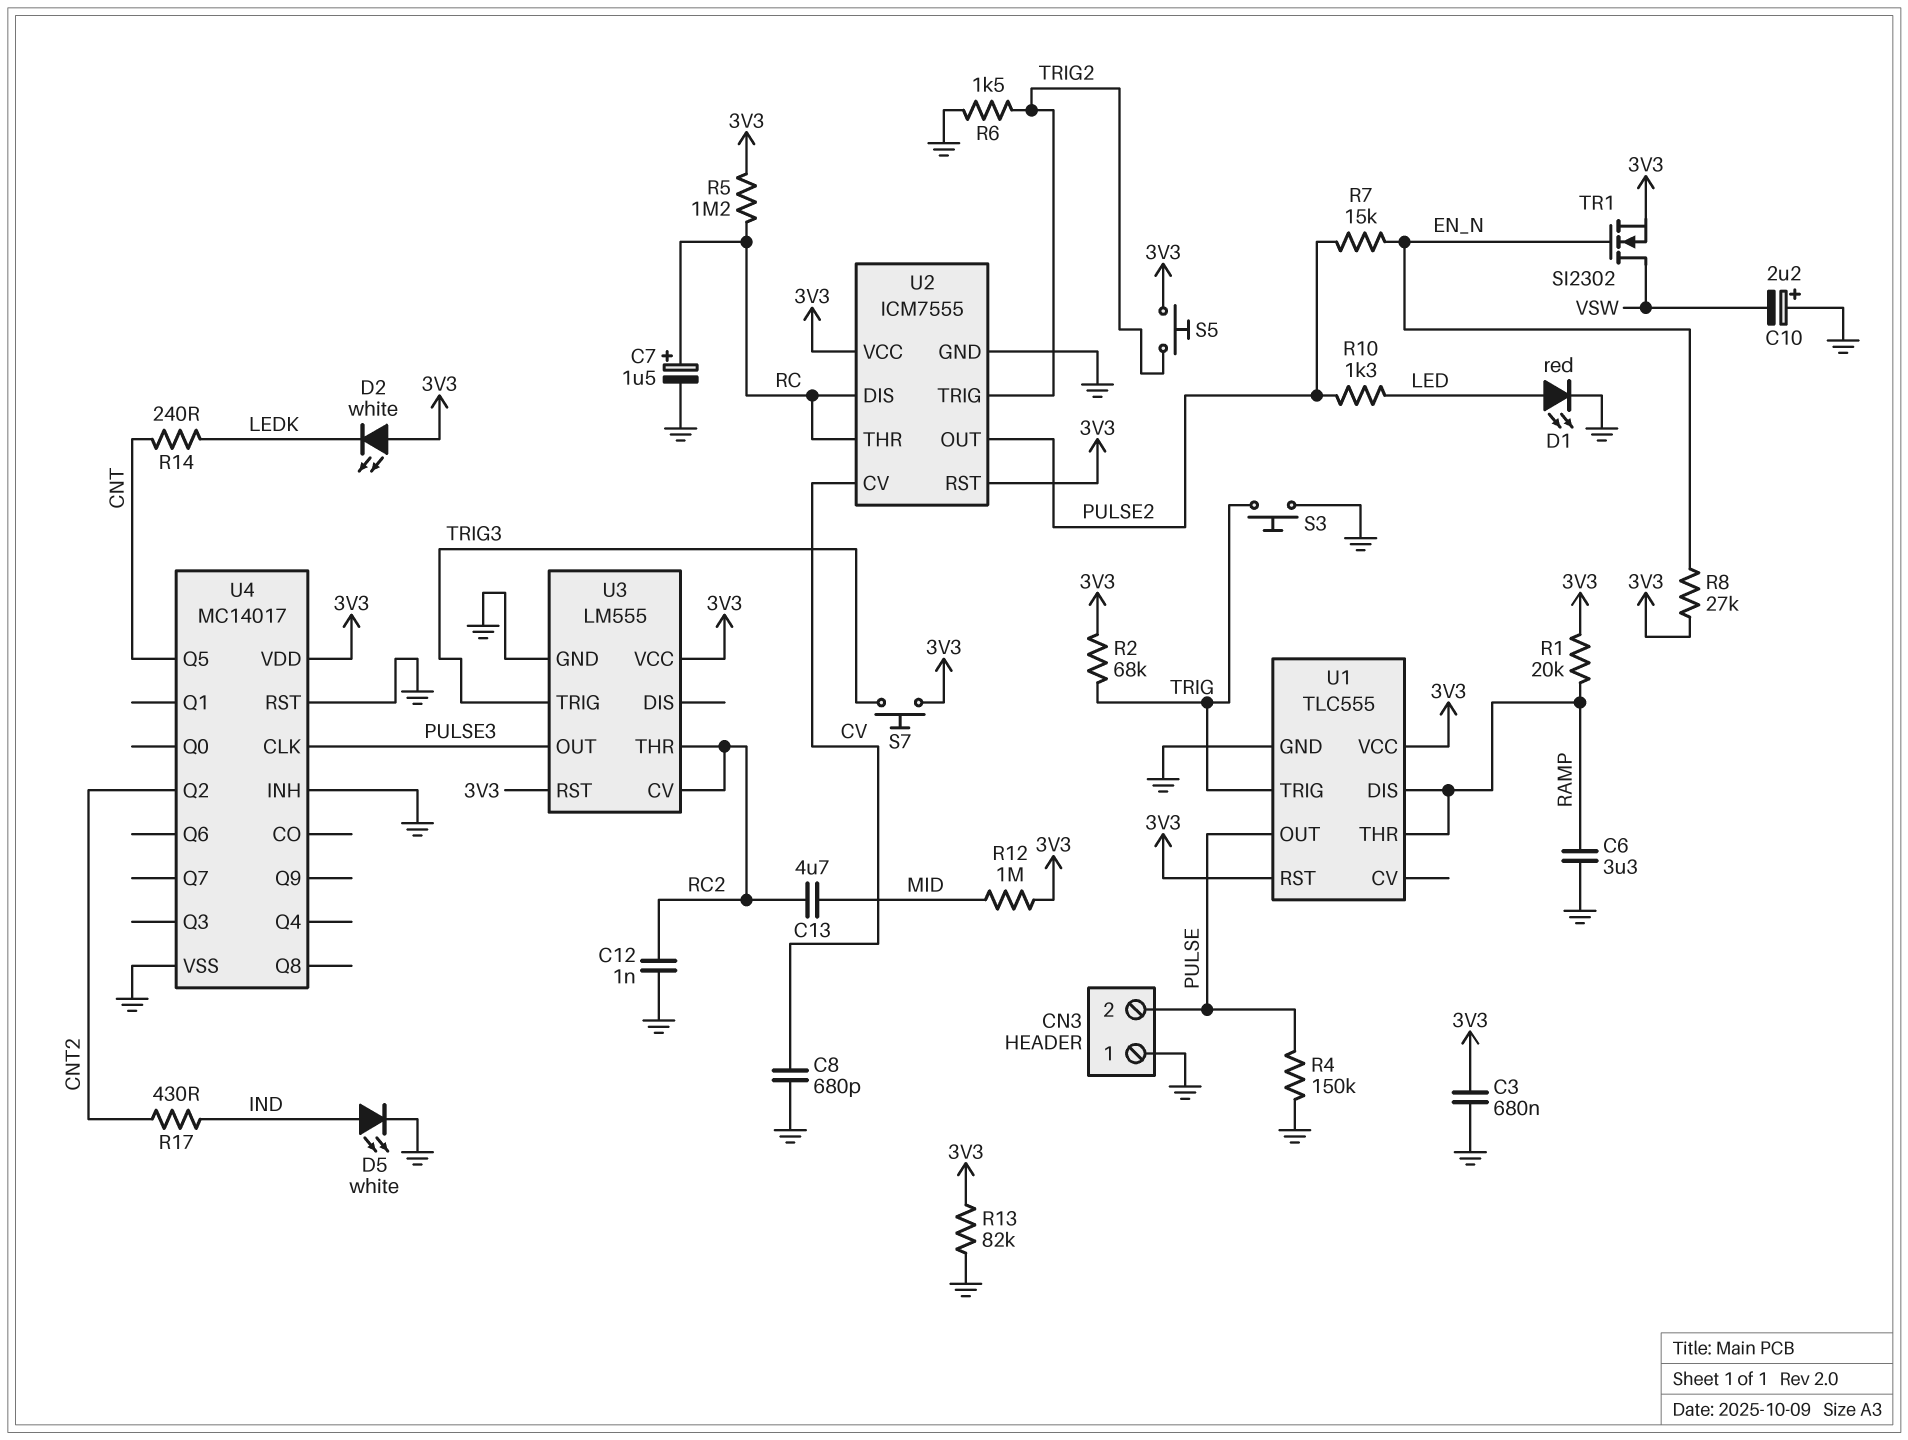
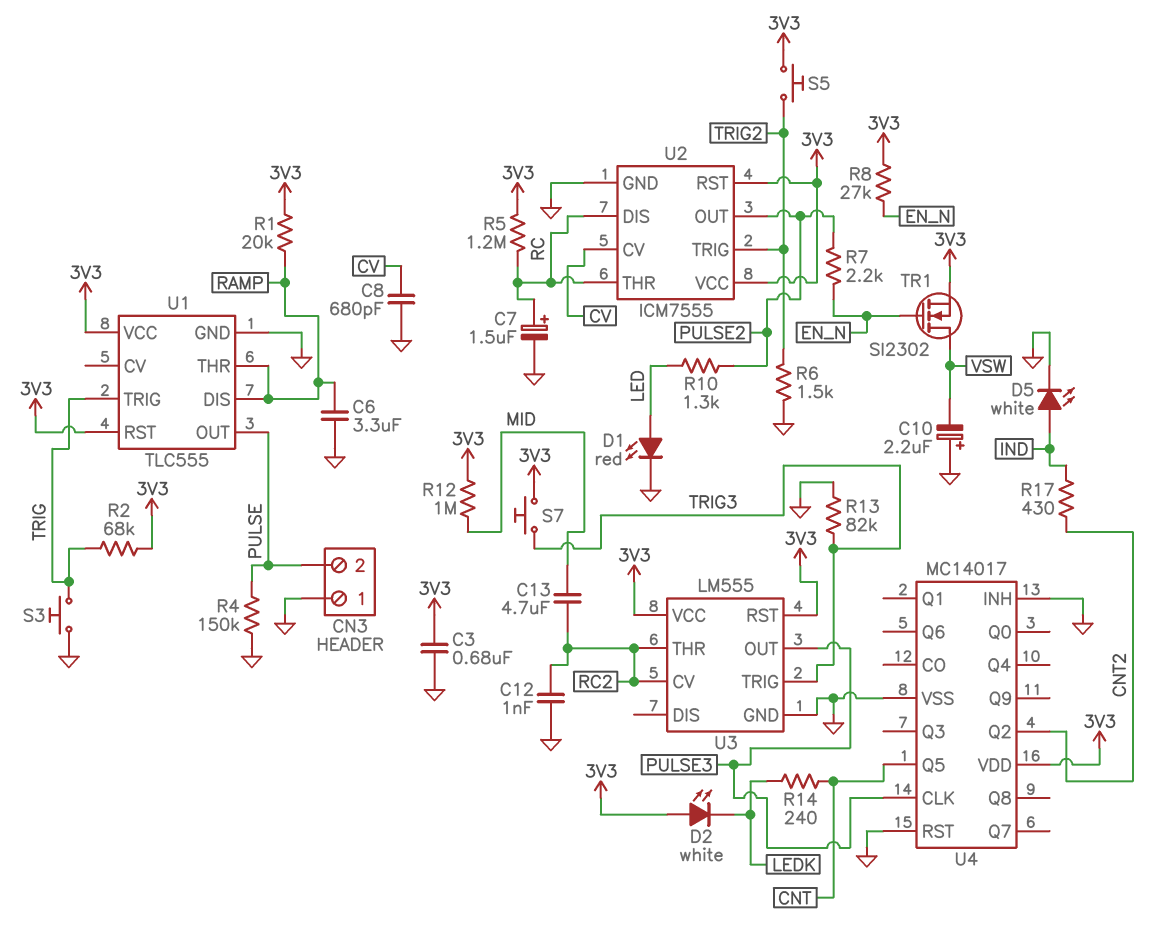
R7: 15k (EN_N, PULSE2) -> 2.2k (EN_N, PULSE2)
R13: 82k (3V3, GND) -> 82k (GND, TRIG3)

